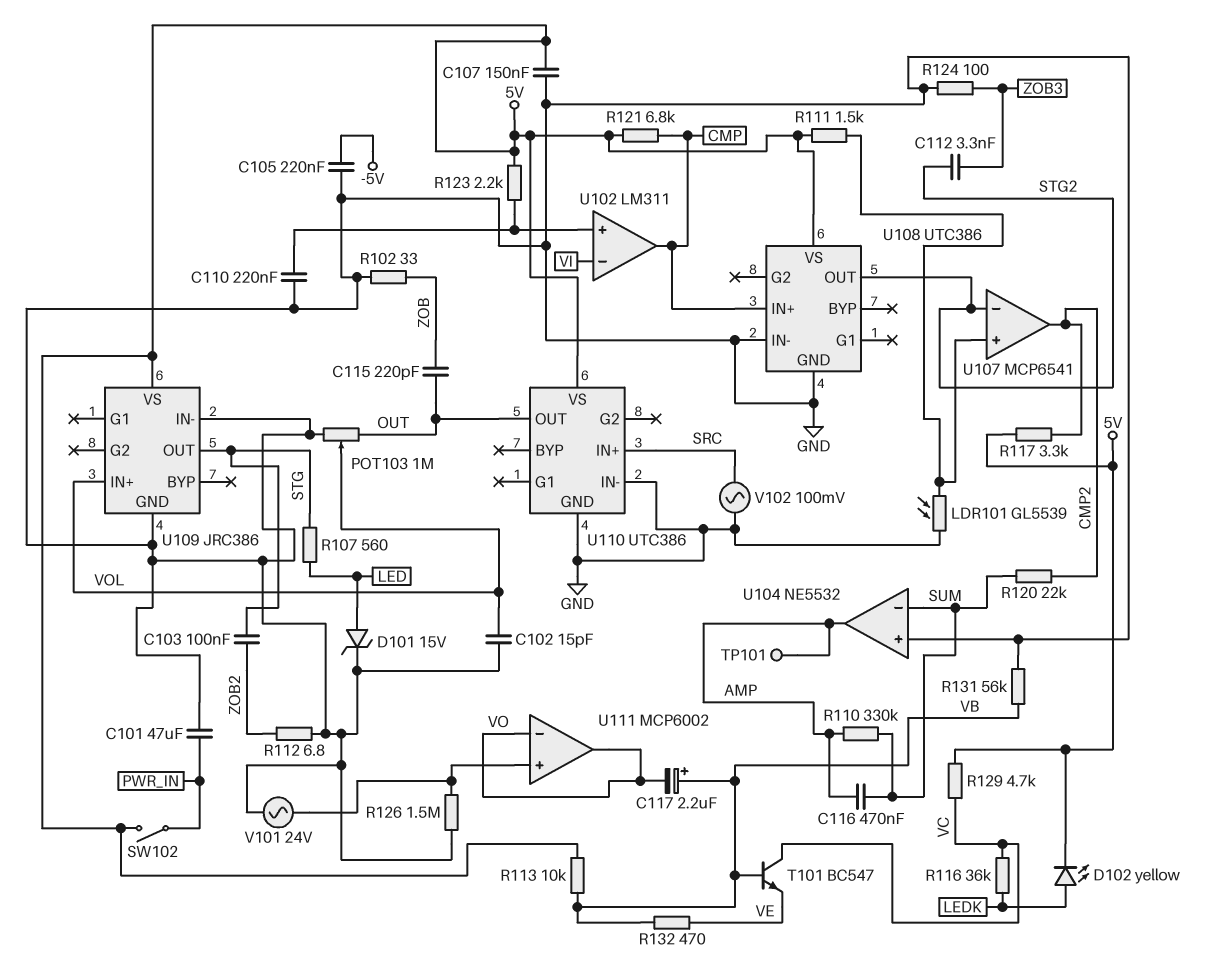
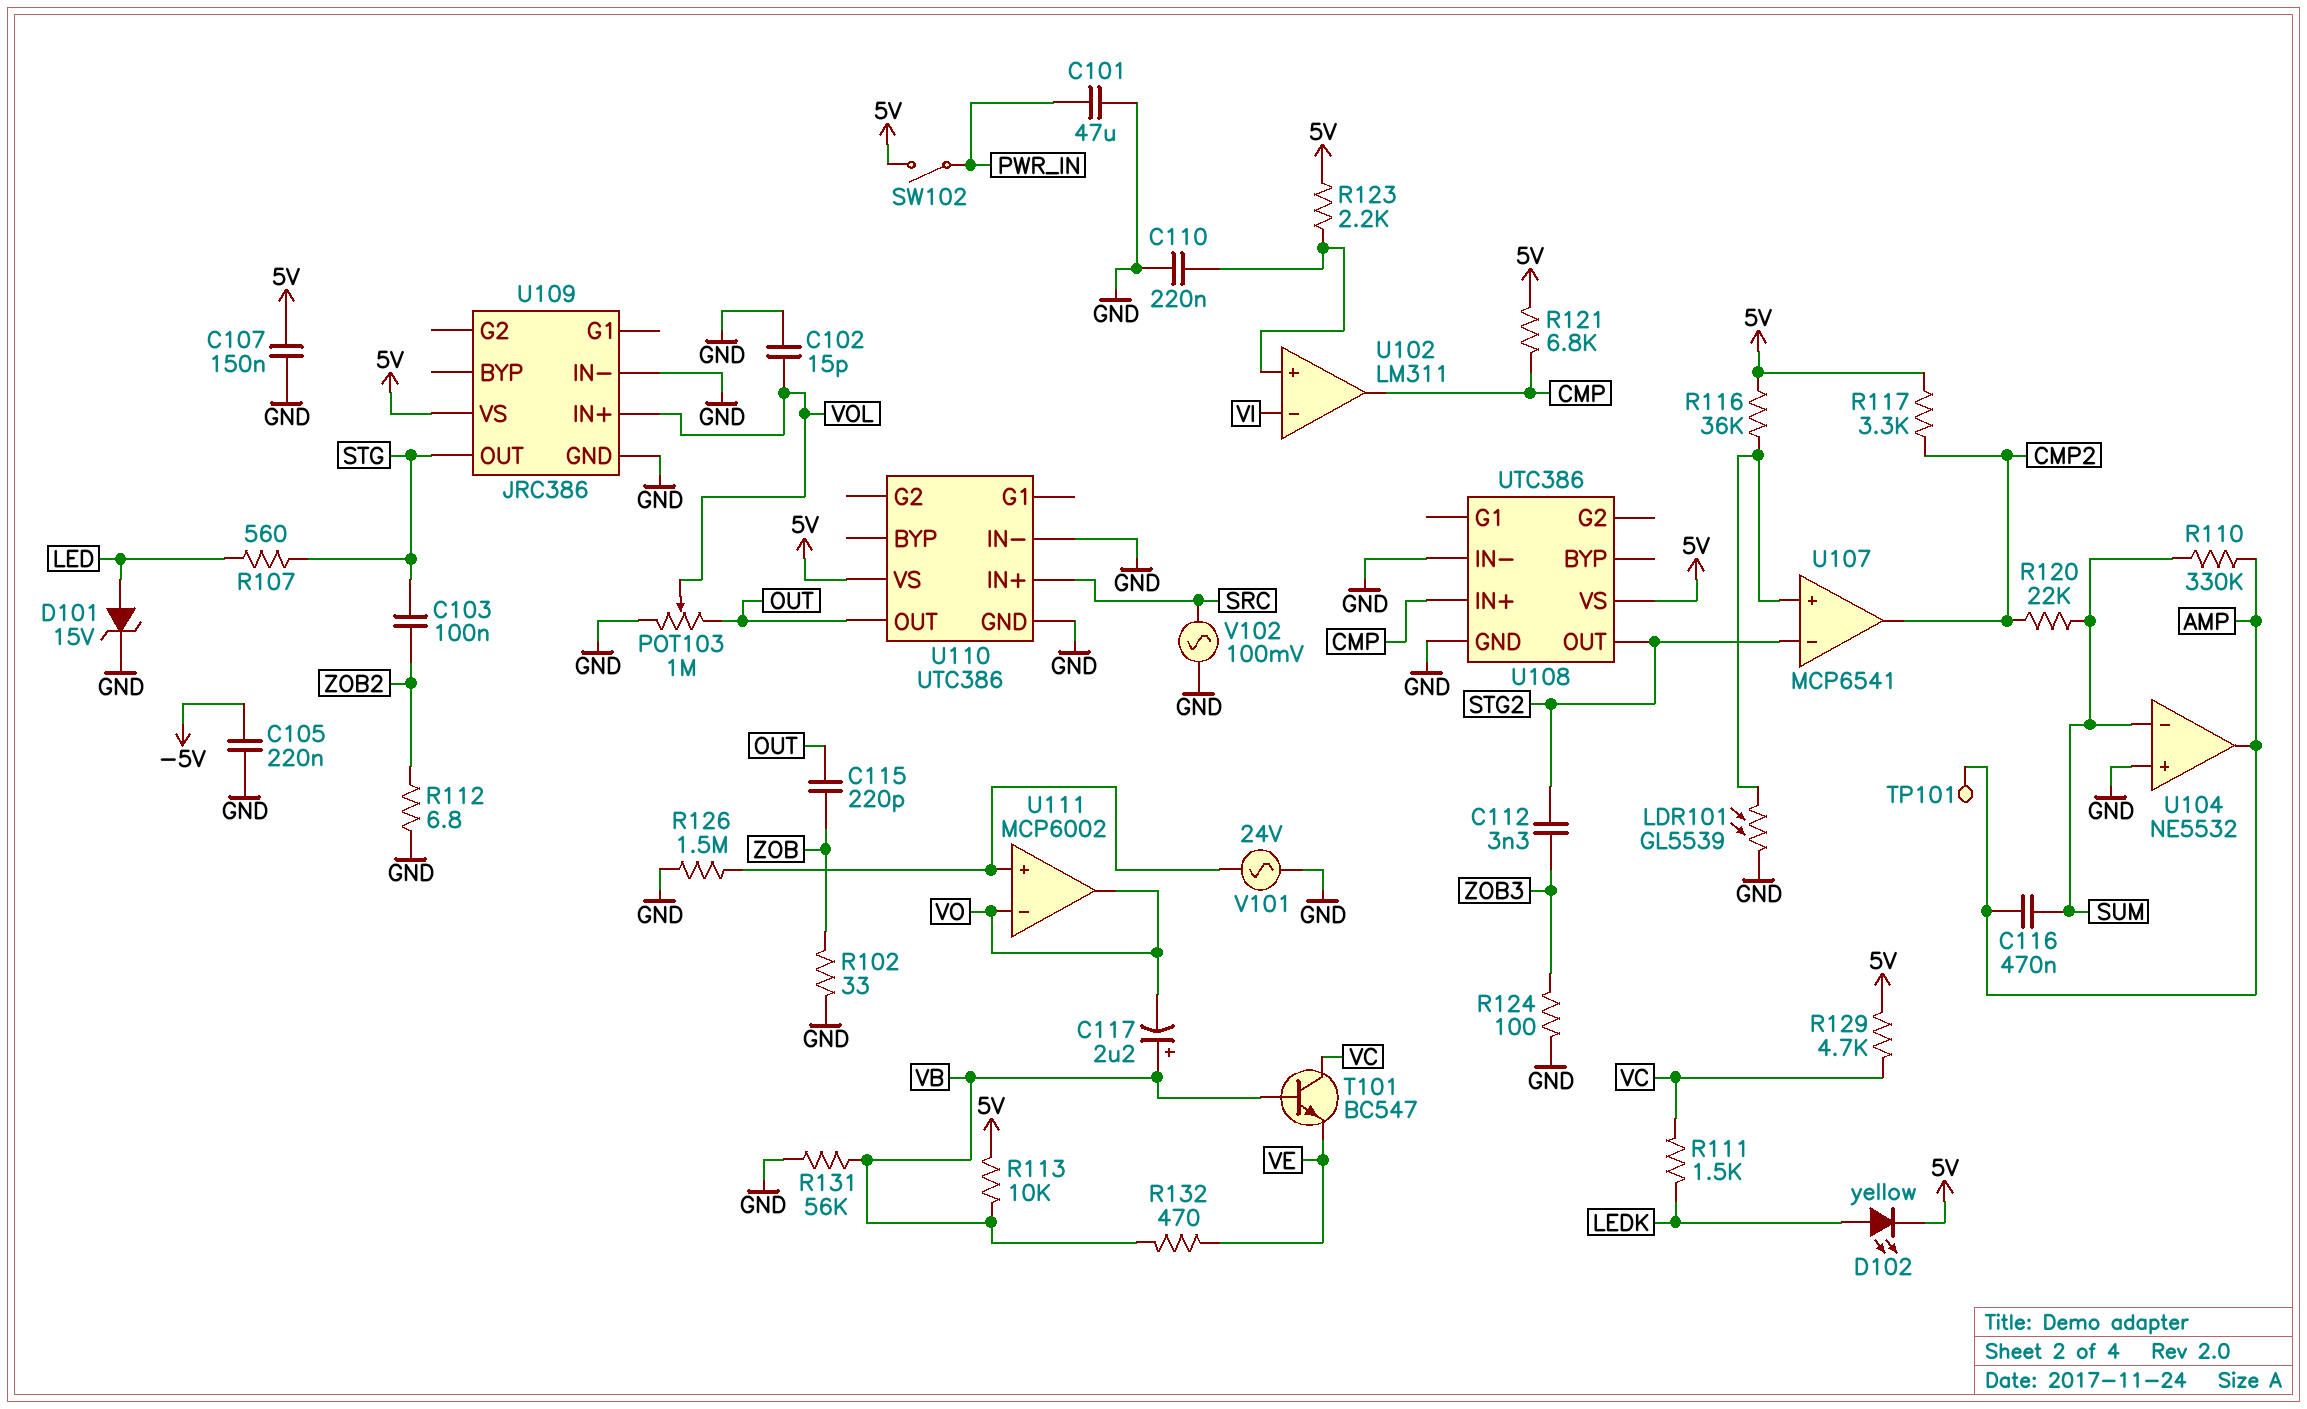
R111: 1.5k (5V, U107/in+) -> 1.5k (LEDK, VC)
R116: 36k (LEDK, VC) -> 36k (5V, U107/in+)

